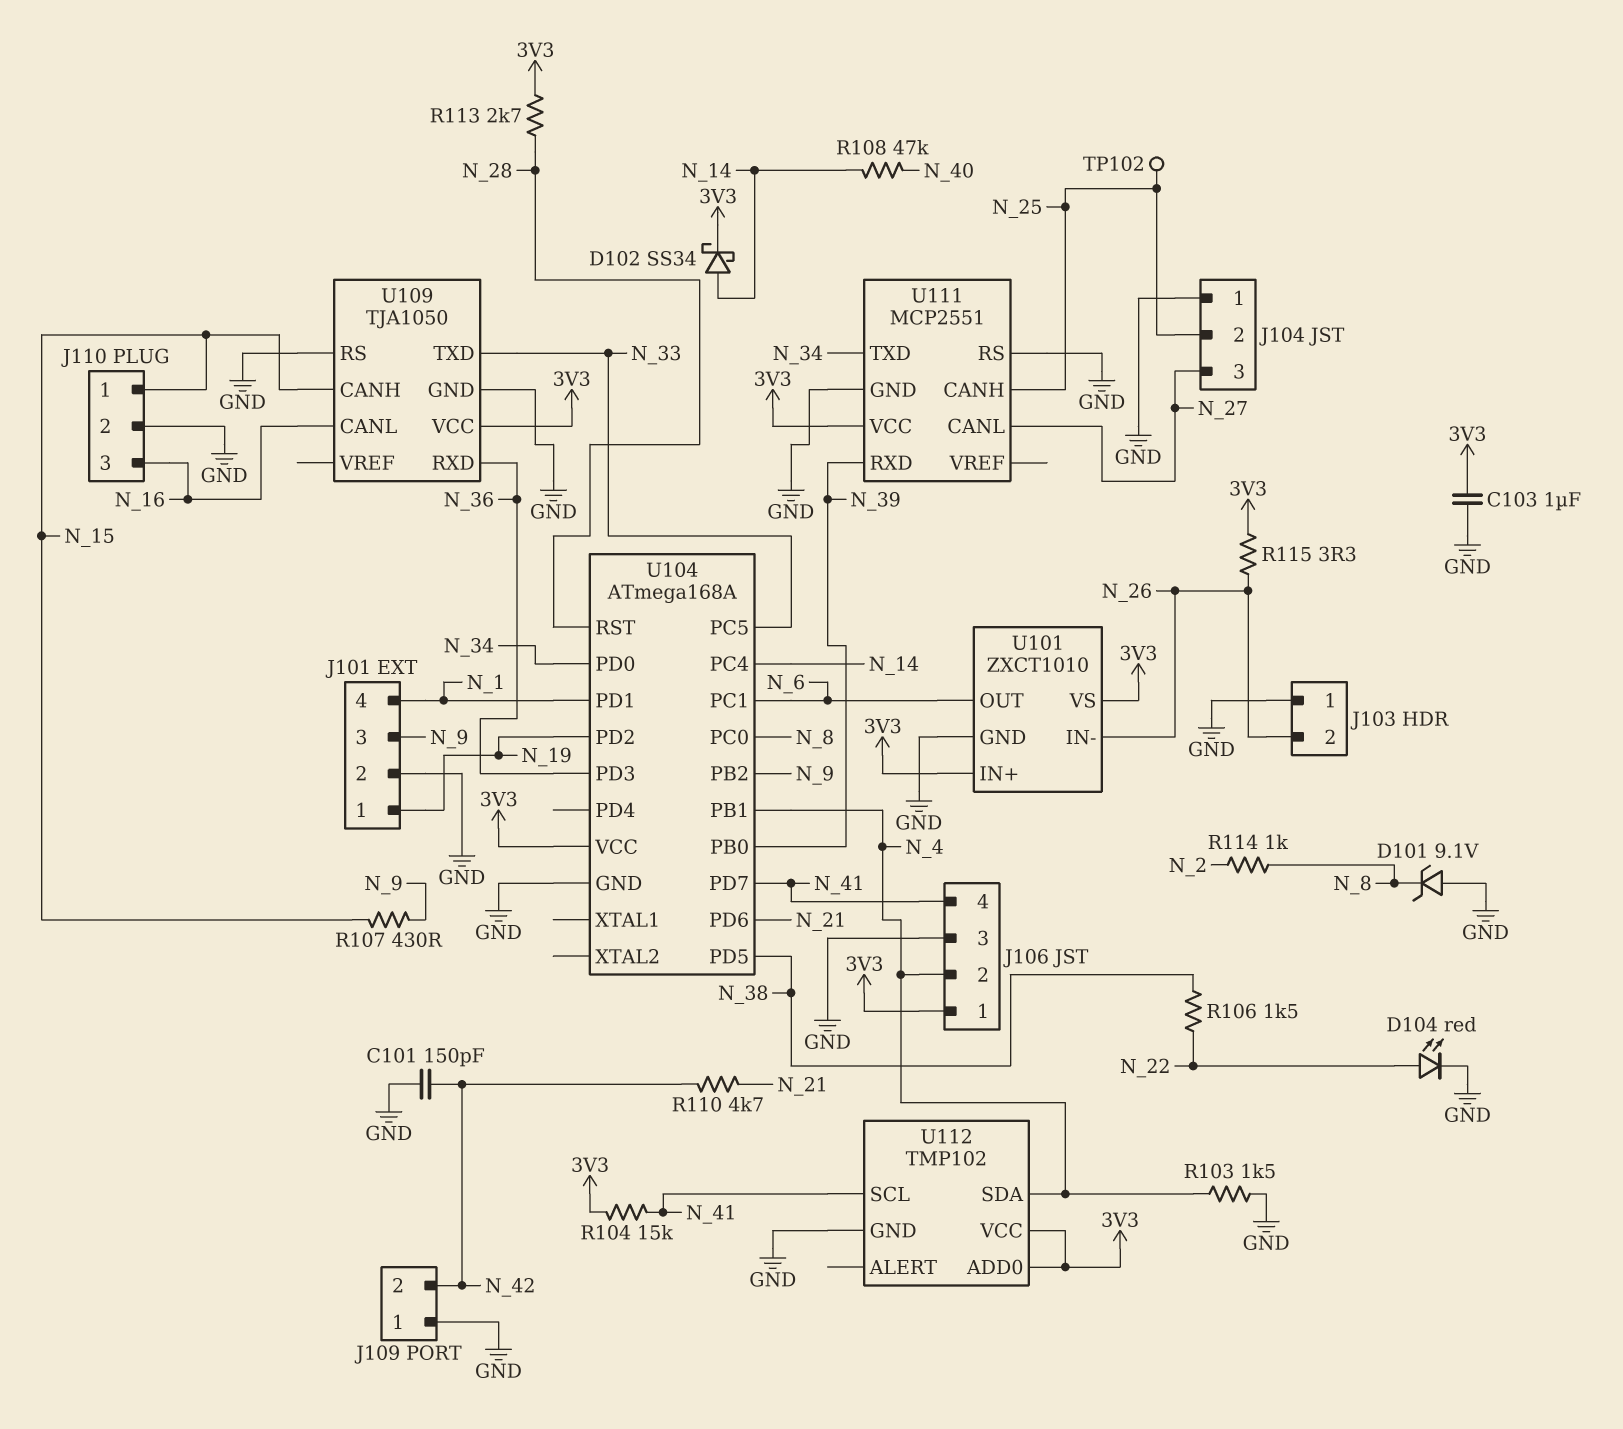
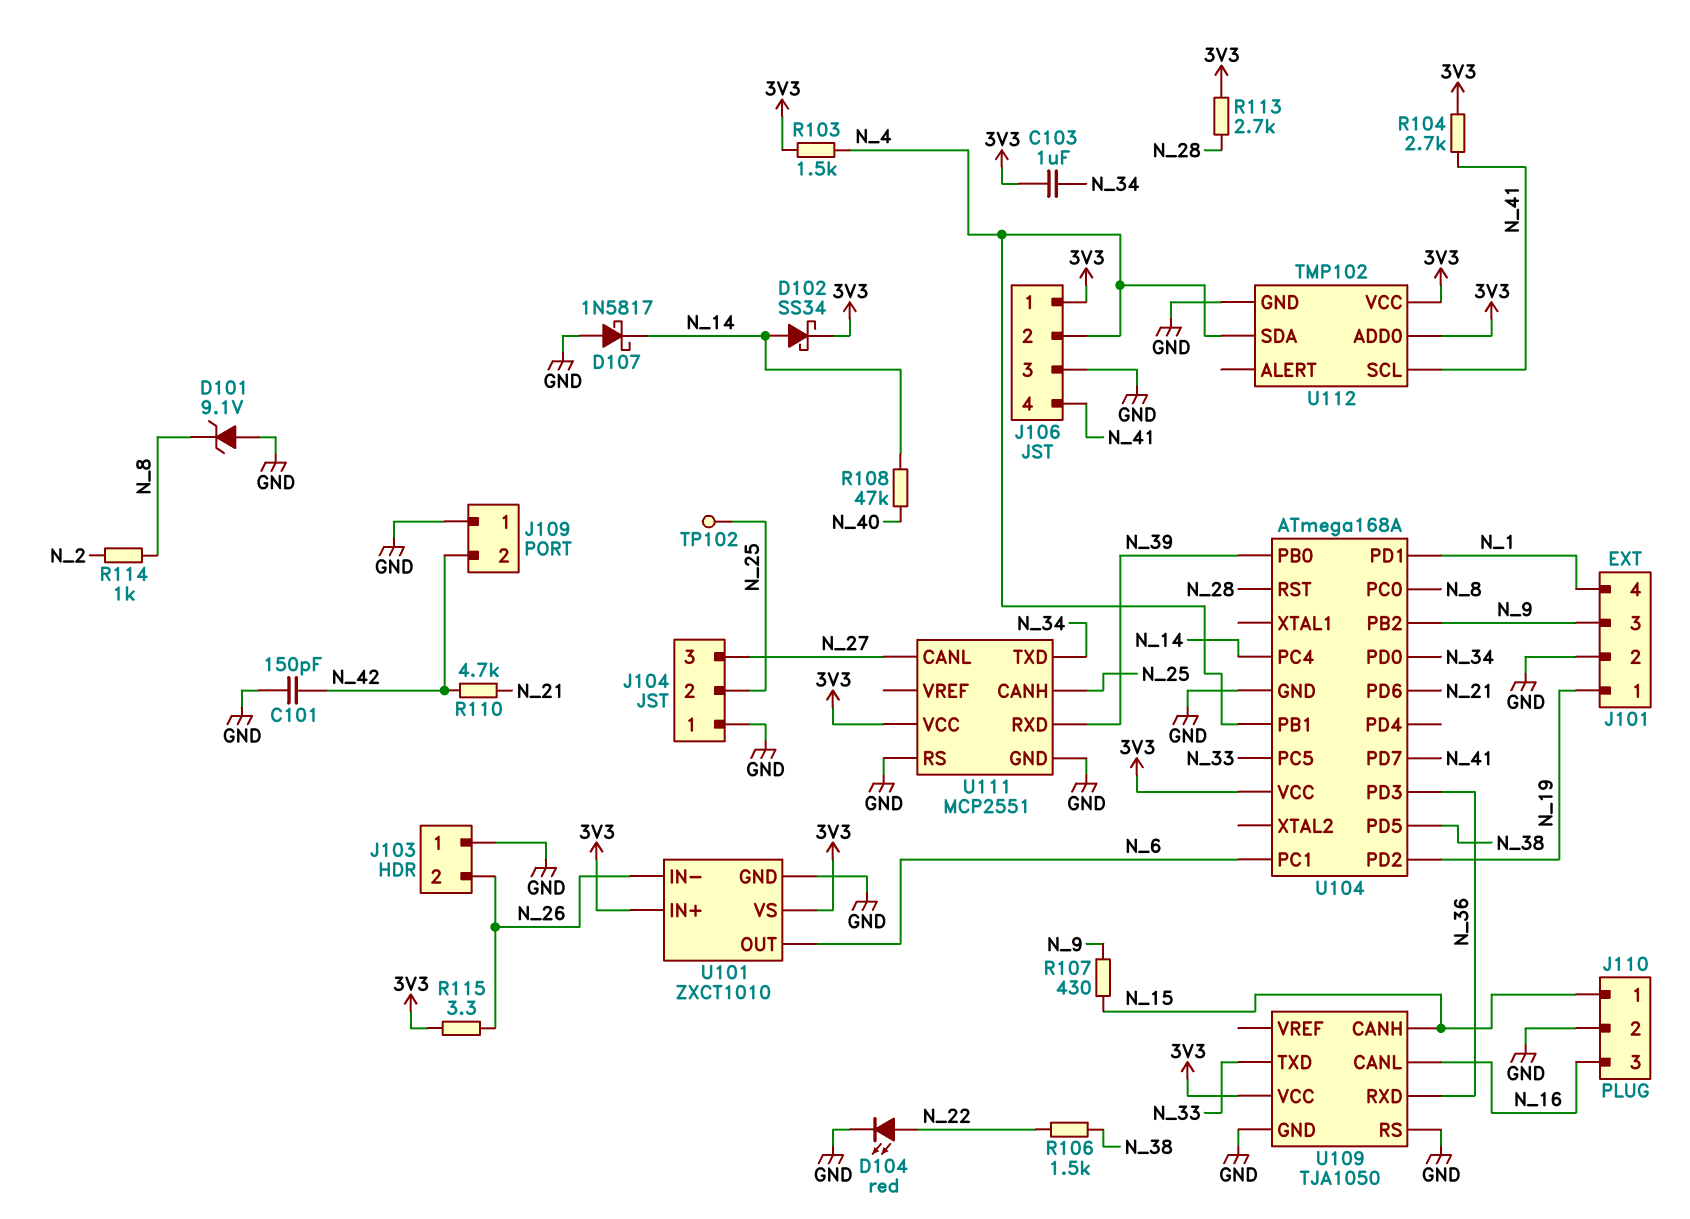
C103: 1uF (3V3, GND) -> 1uF (3V3, N_34)
D107: none -> schottky 1N5817 (A GND, K N_14)
R103: 1.5k (GND, N_4) -> 1.5k (3V3, N_4)
R104: 15k (3V3, N_41) -> 2.7k (3V3, N_41)

